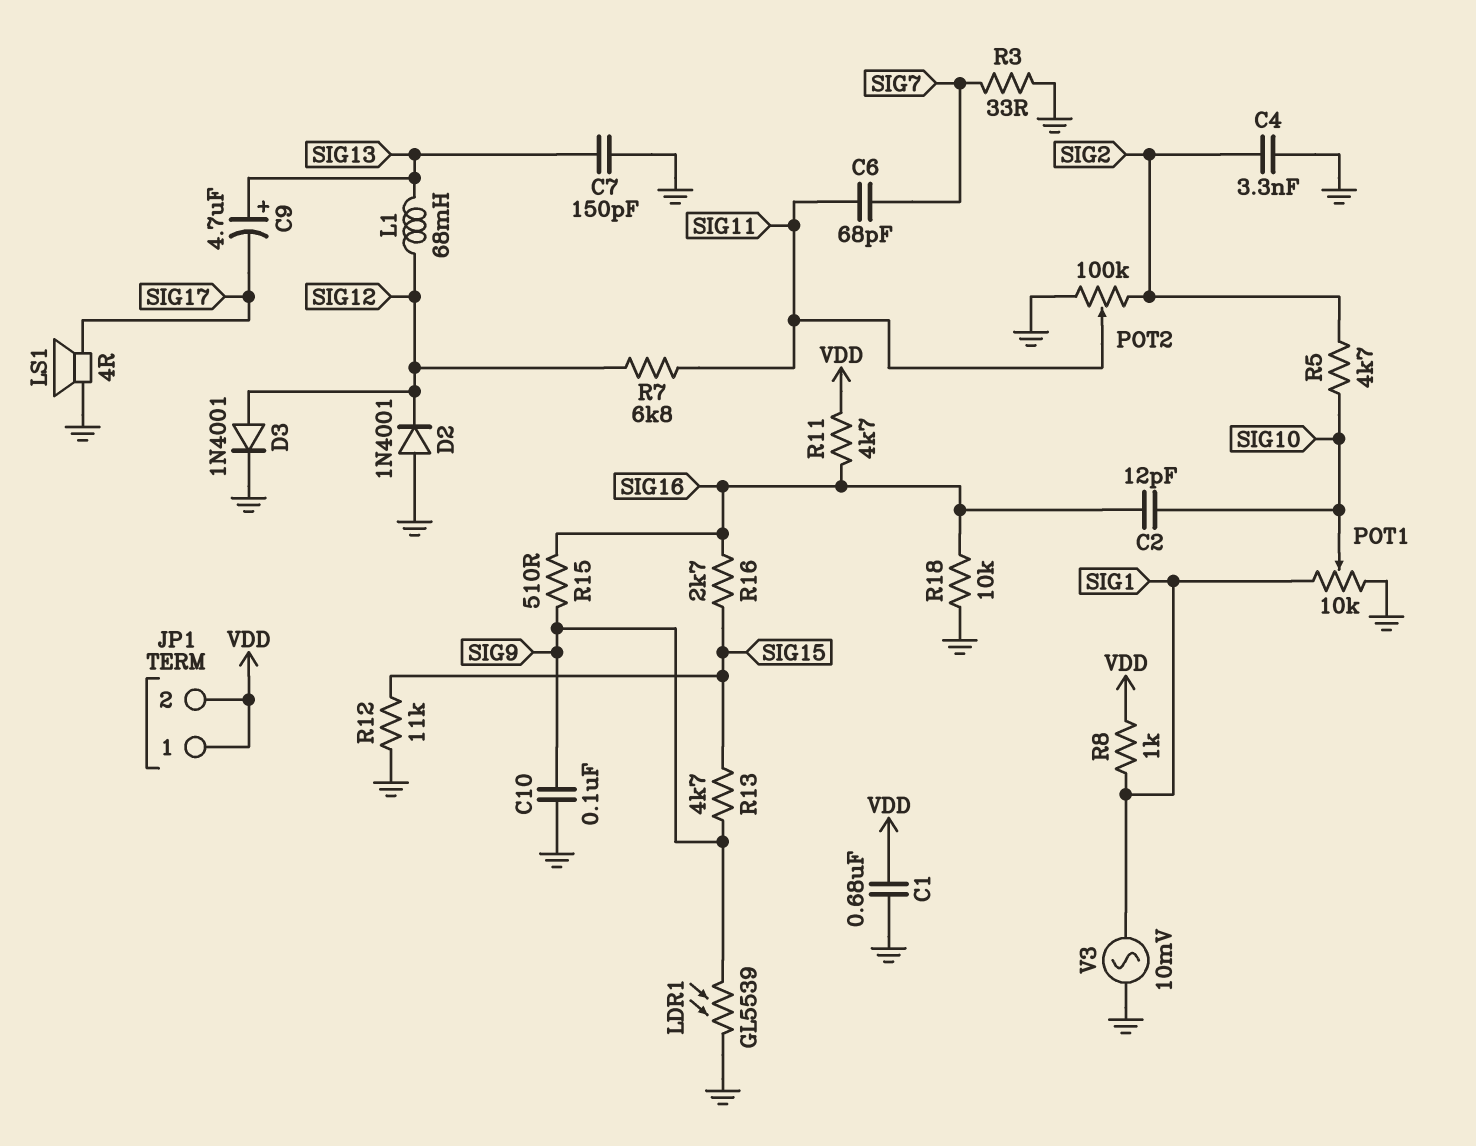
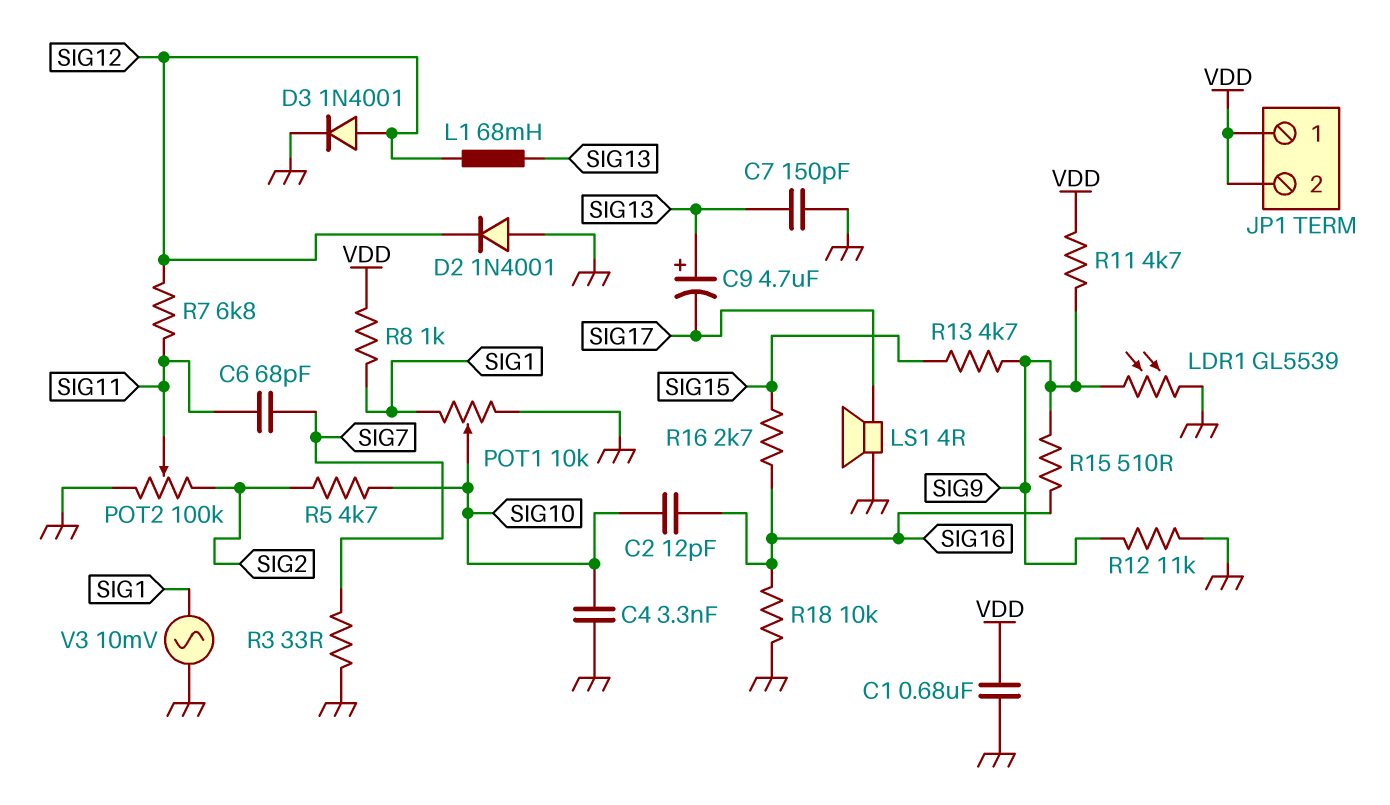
C4: 3.3nF (GND, SIG2) -> 3.3nF (GND, SIG10)
C10: 100nF (GND, SIG9) -> none
R11: 4.7k (SIG16, VDD) -> 4.7k (SIG9, VDD)
R12: 11k (GND, SIG15) -> 11k (GND, SIG9)

